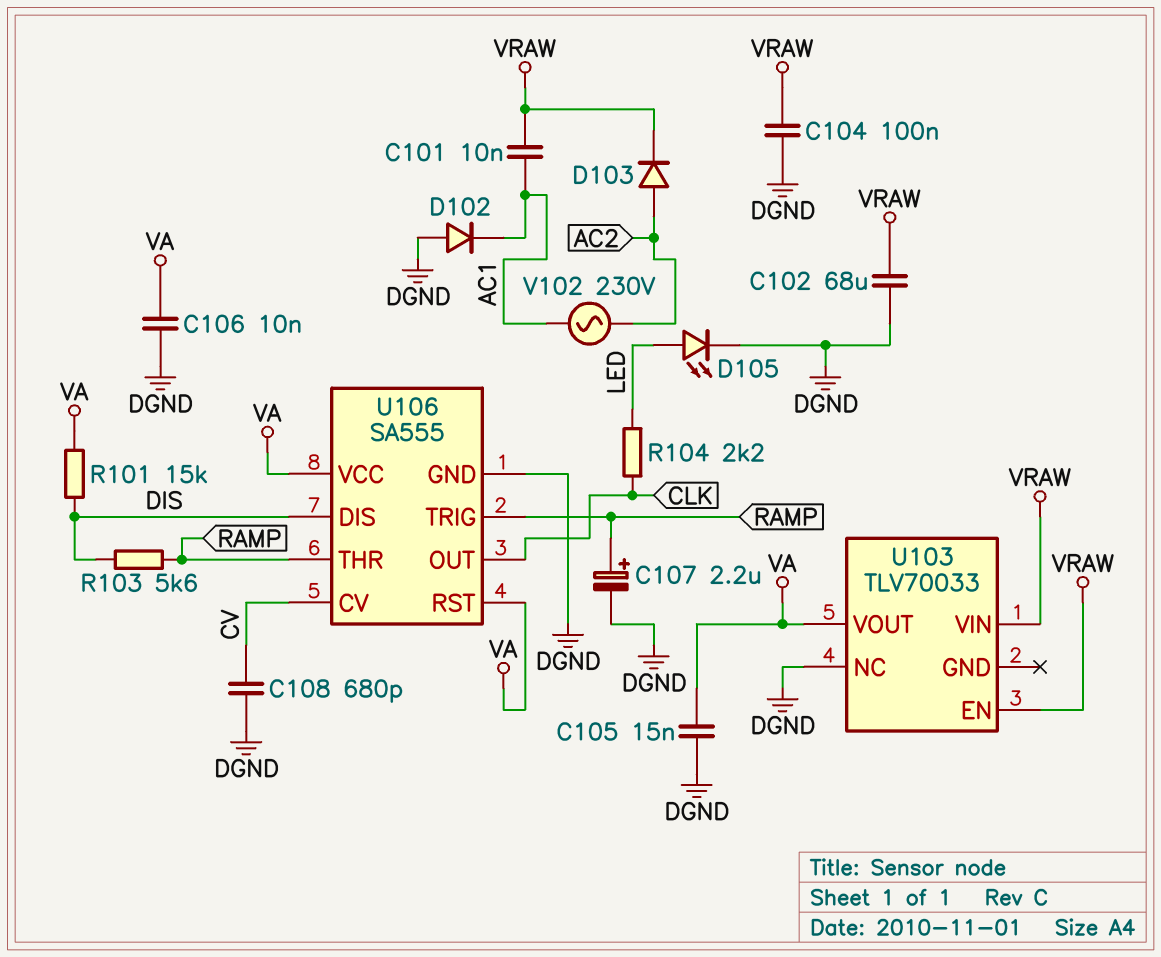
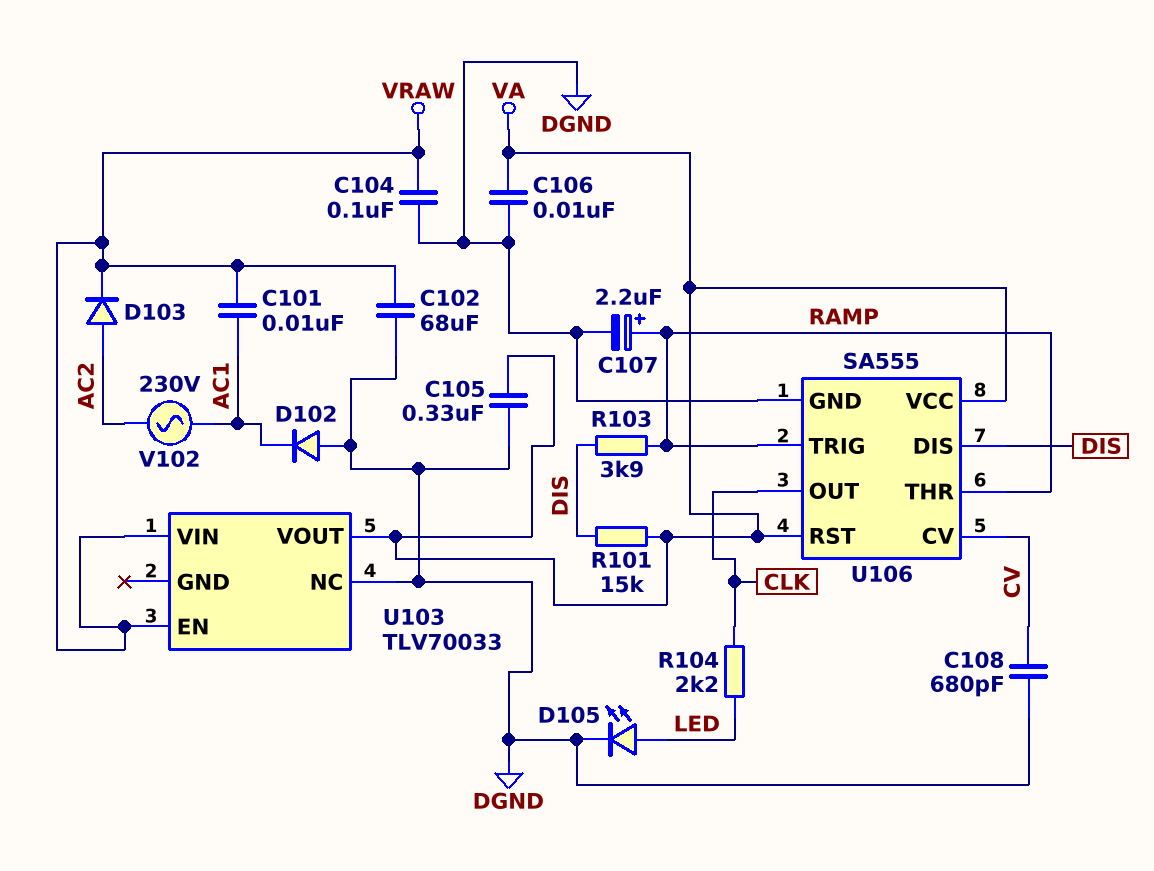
C105: 15nF (DGND, VA) -> 330nF (DGND, VA)
R103: 5.6k (DIS, RAMP) -> 3.9k (DIS, RAMP)

